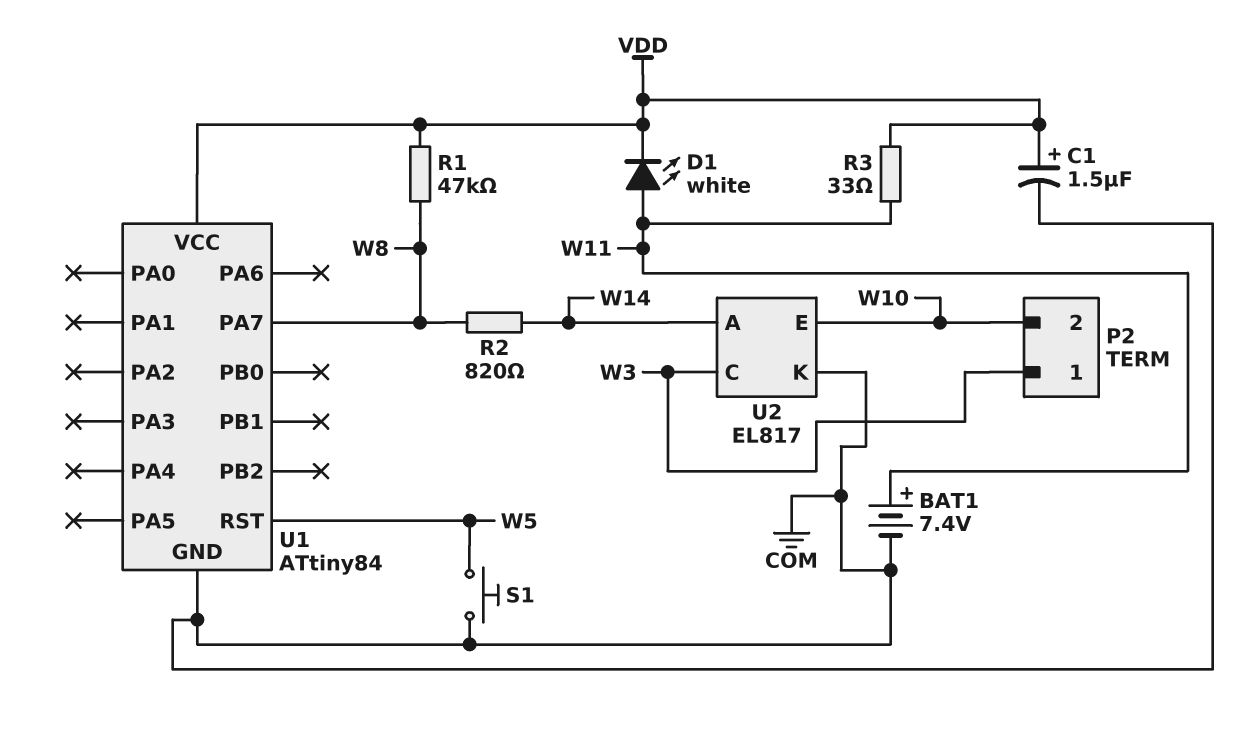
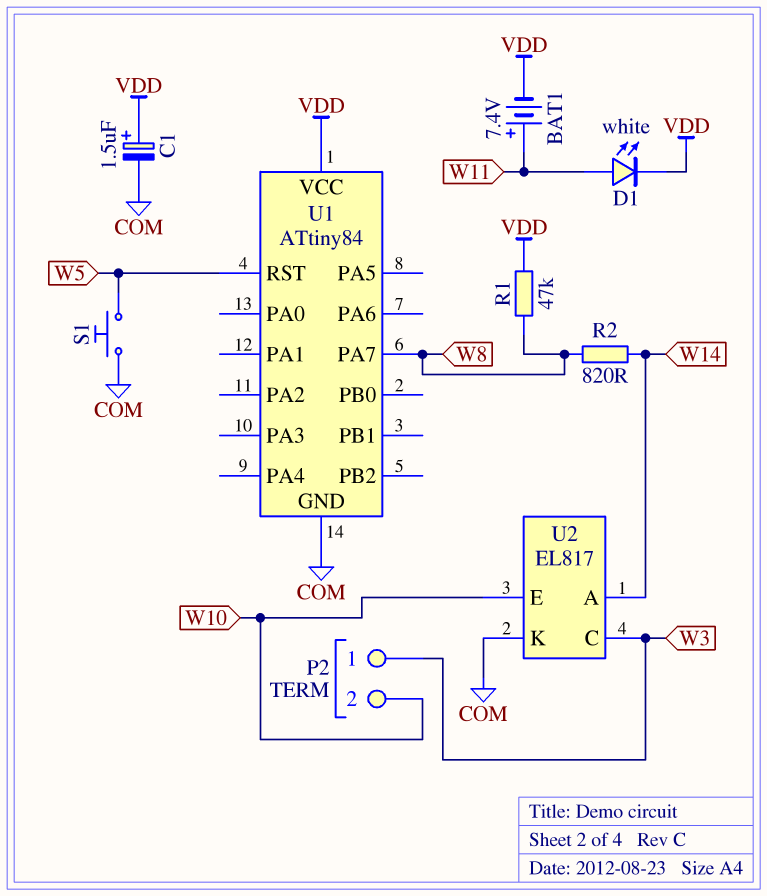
BAT1: 7.4V (plus W11, minus COM) -> 7.4V (plus W11, minus VDD)
R3: 33 (VDD, W11) -> none

